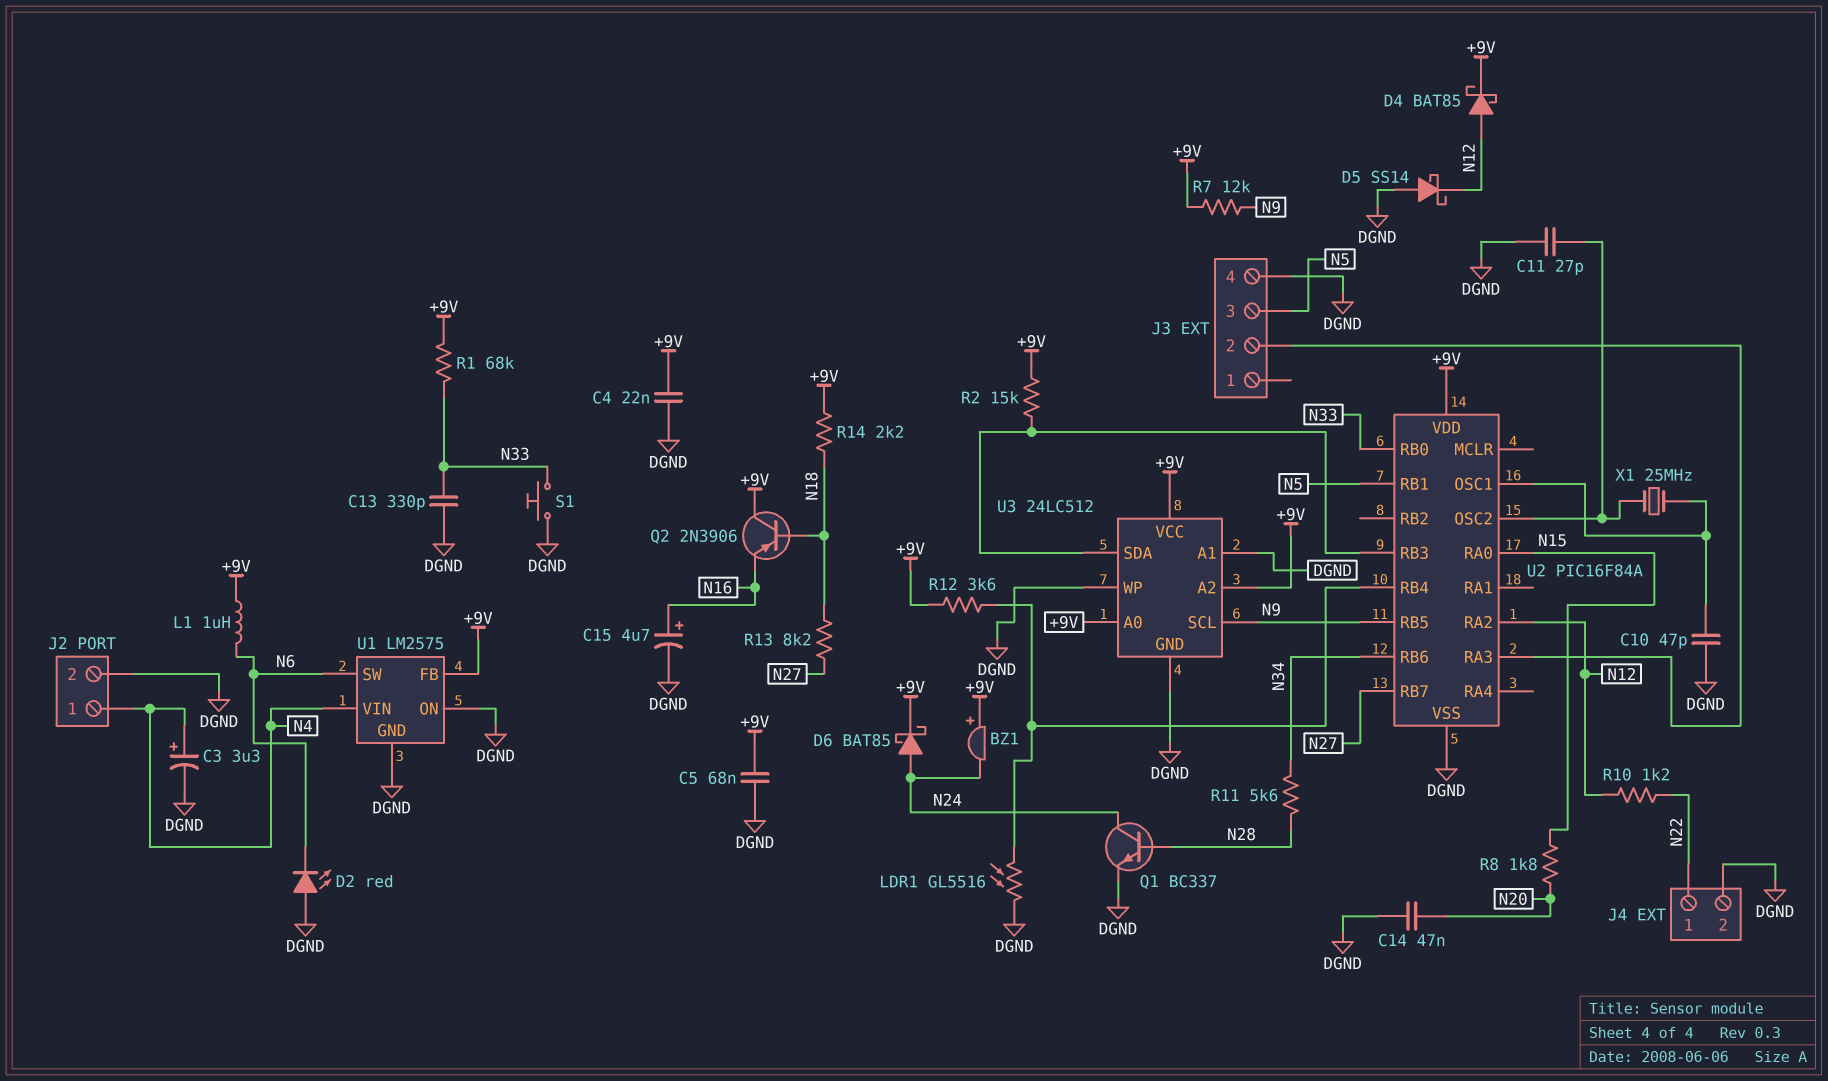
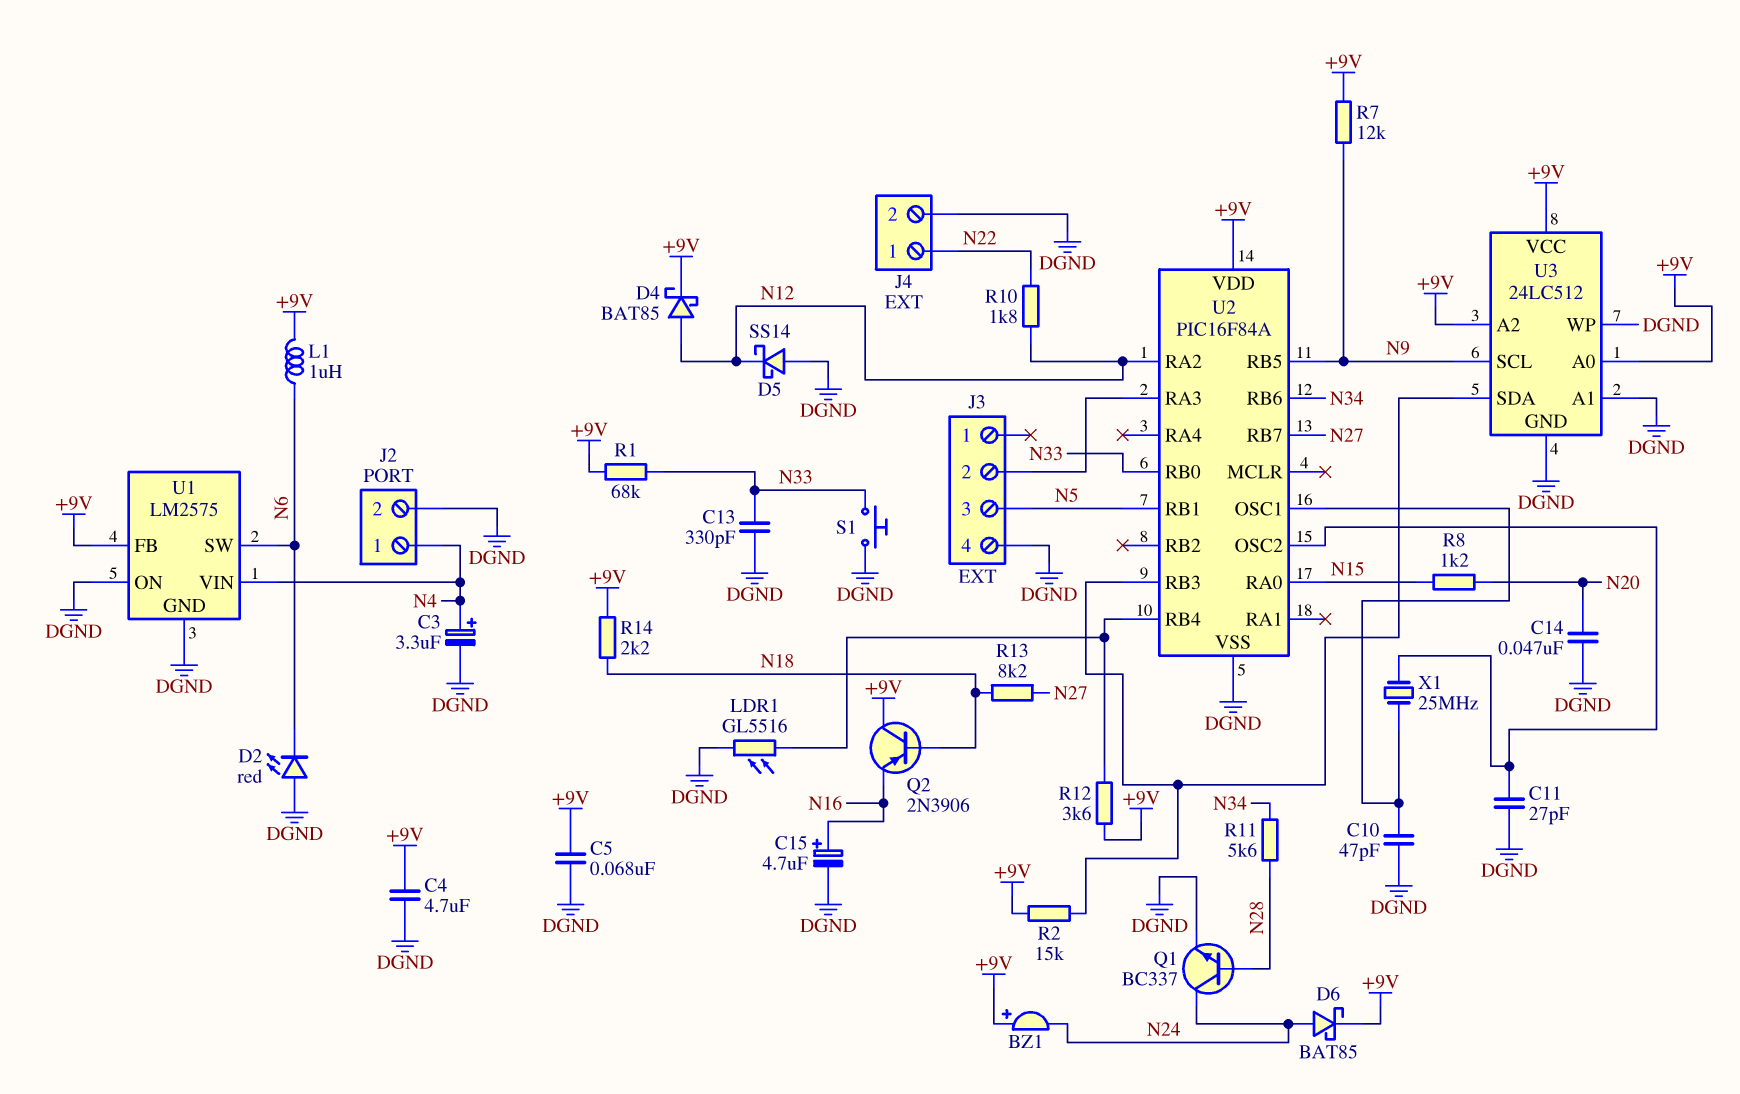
C4: 22nF (+9V, DGND) -> 4.7uF (+9V, DGND)
R8: 1.8k (N15, N20) -> 1.2k (N15, N20)
R10: 1.2k (N12, N22) -> 1.8k (N12, N22)

